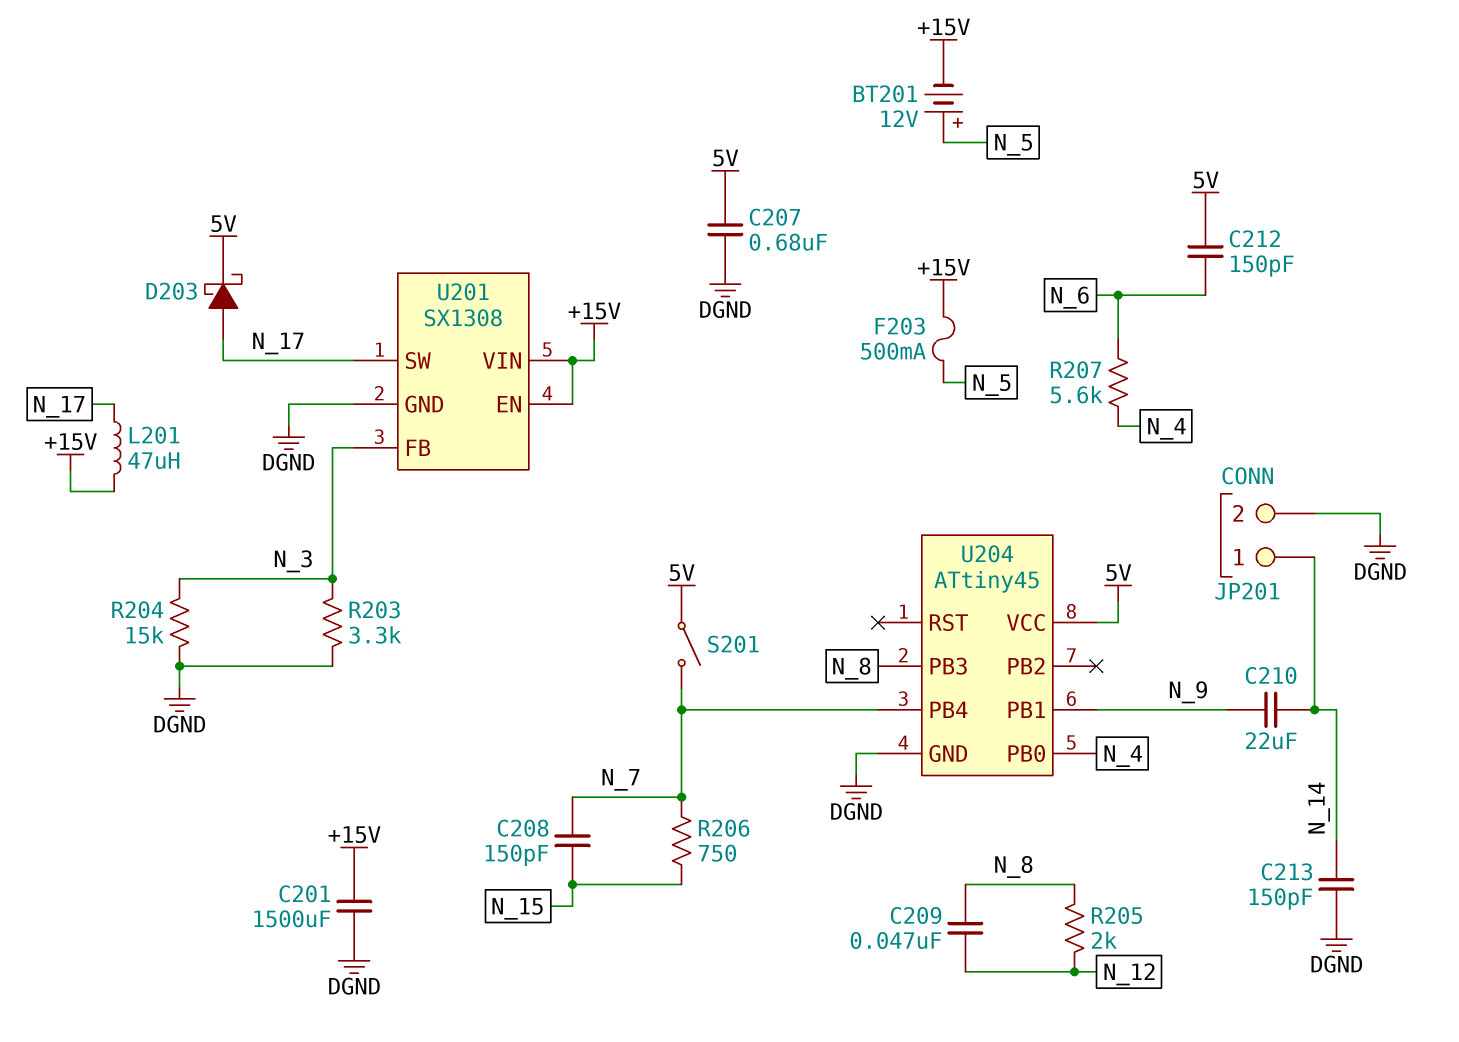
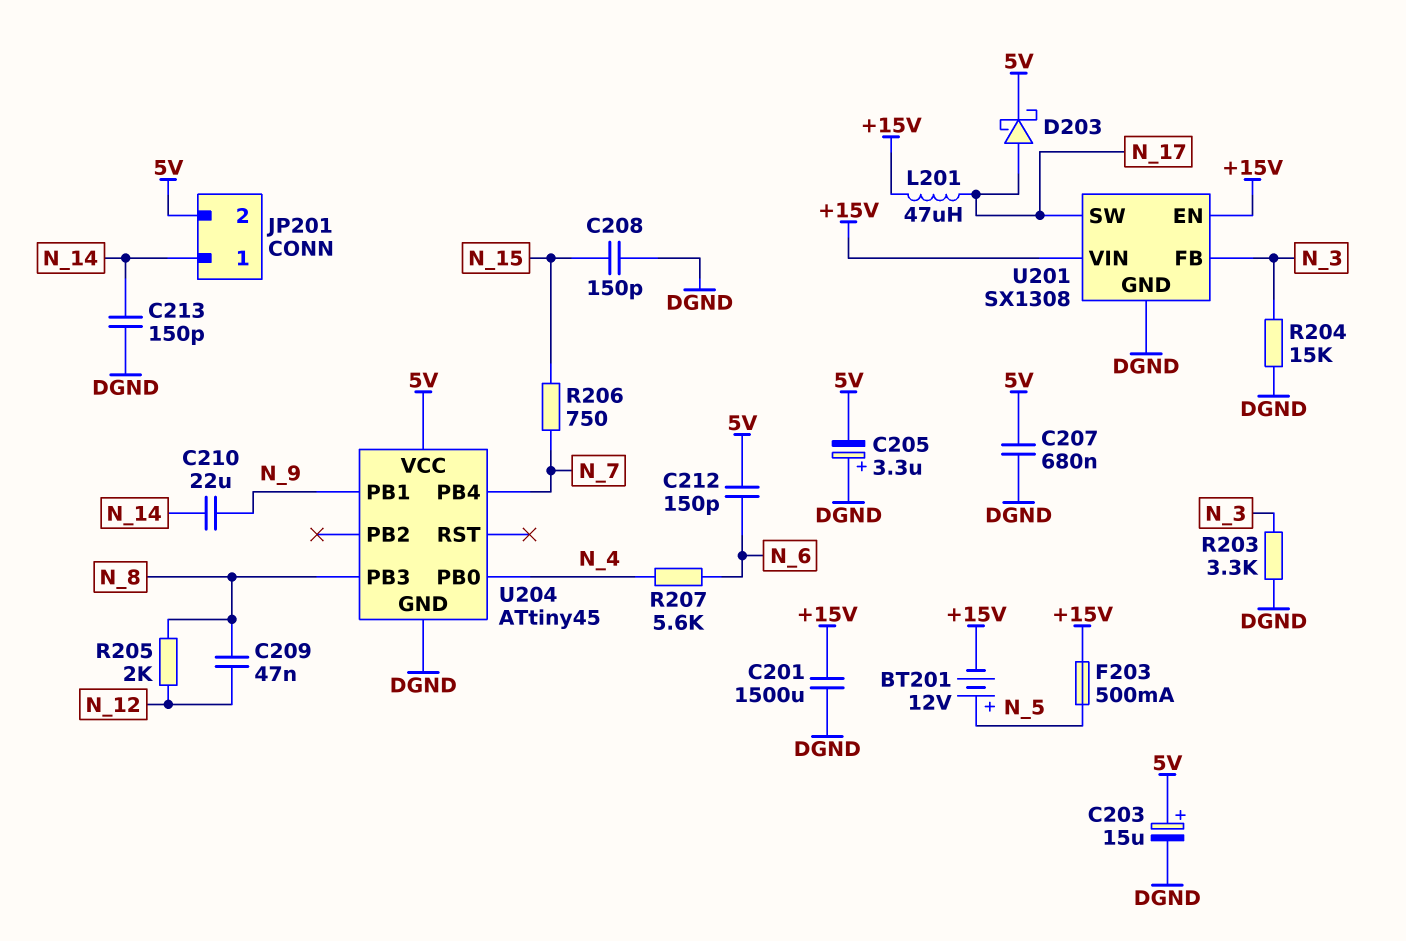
C203: none -> 15uF (plus 5V, minus DGND)
C205: none -> 3.3uF (plus DGND, minus 5V)
C208: 150pF (N_7, N_15) -> 150pF (DGND, N_15)
JP201 pin 2: DGND -> 5V
S201: switch (5V, N_7) -> none

